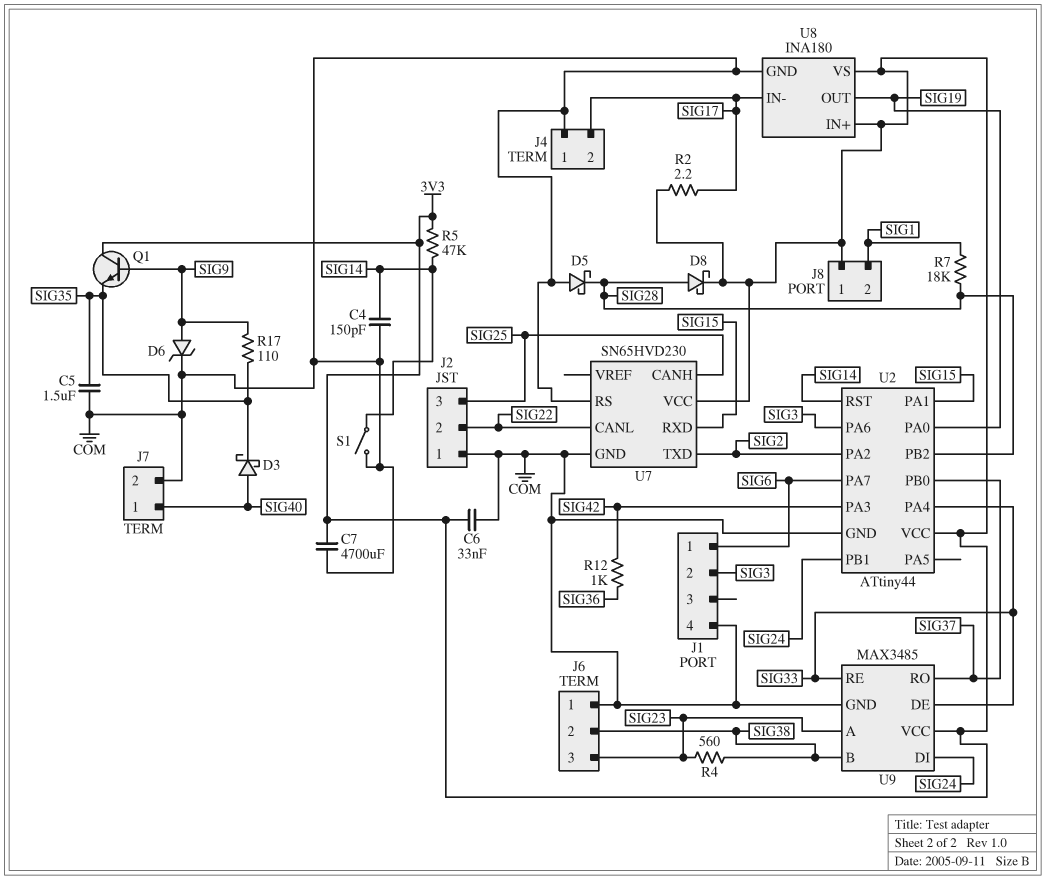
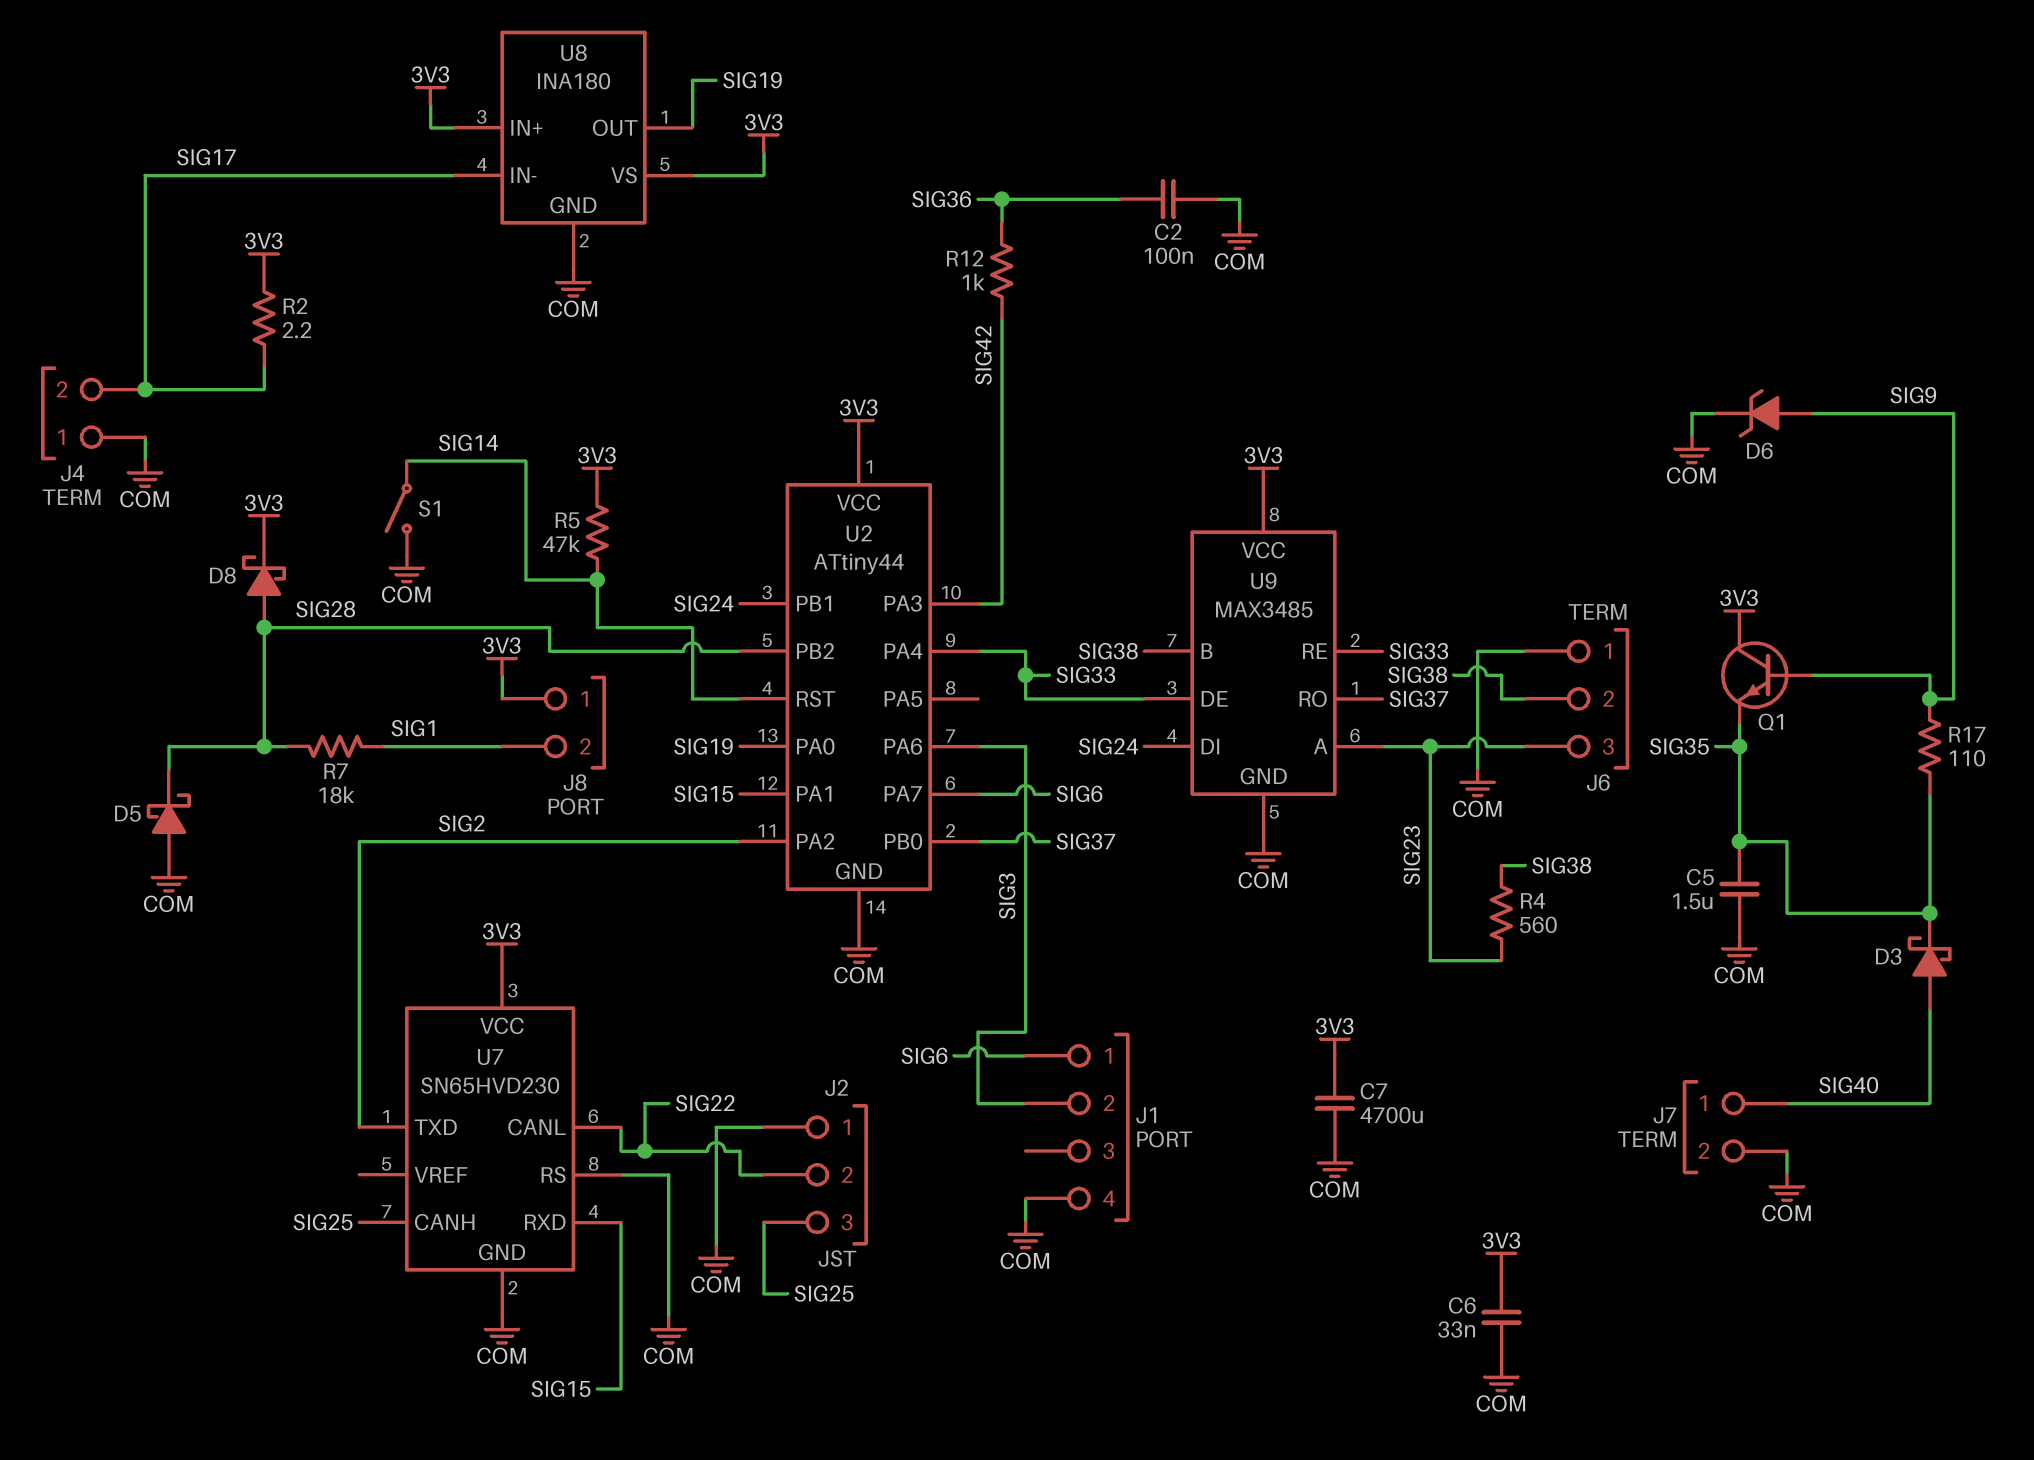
C2: none -> 100nF (COM, SIG36)
C4: 150pF (COM, SIG14) -> none

